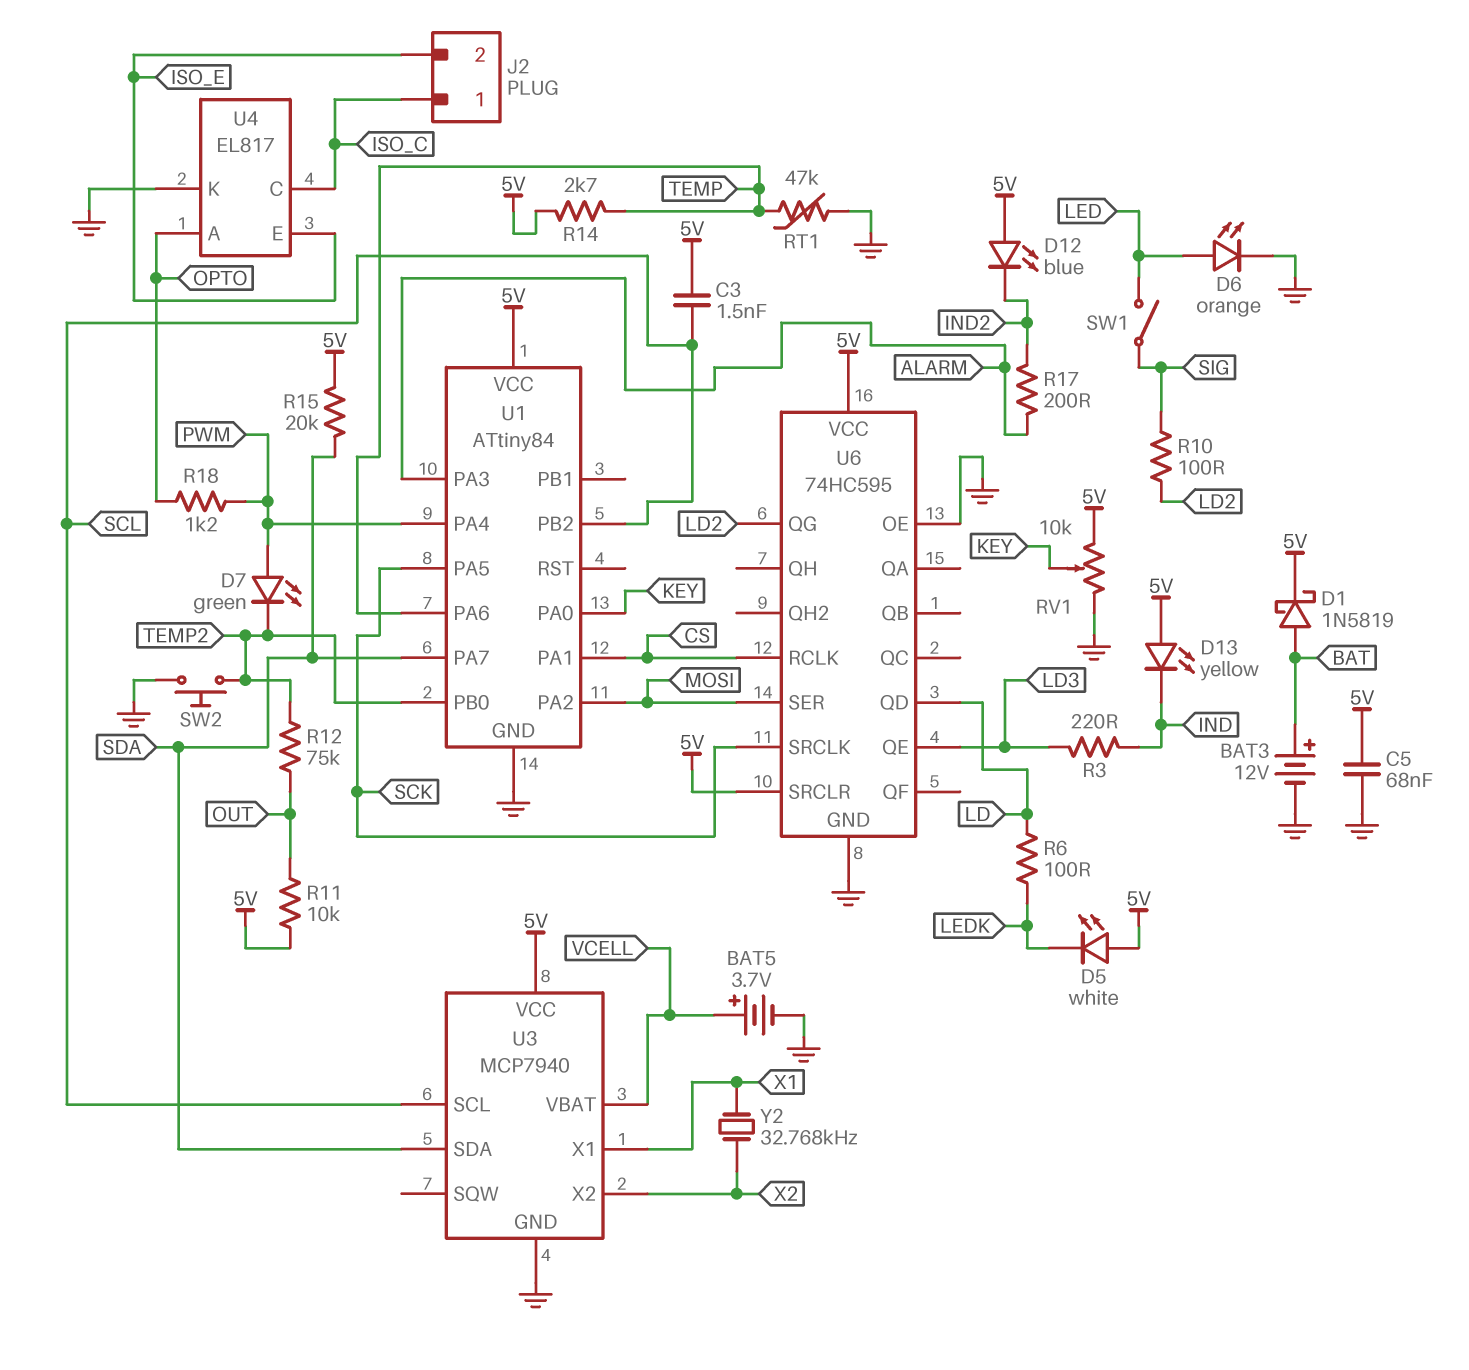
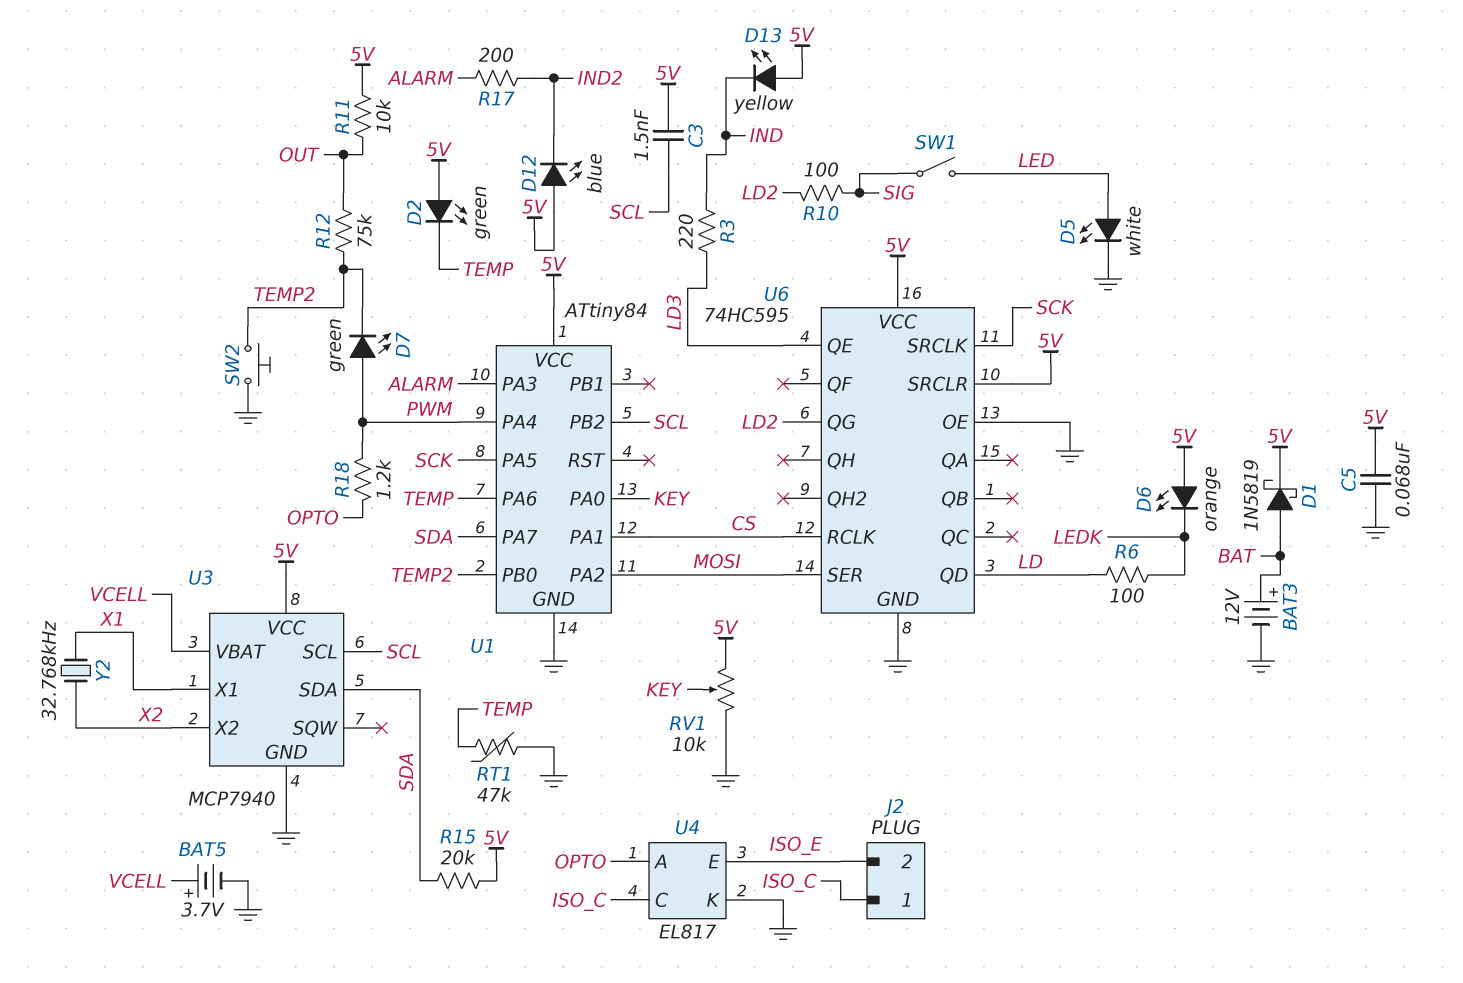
D2: none -> LED green (A 5V, K TEMP)
D5: LED white (A 5V, K LEDK) -> LED white (A LED, K GND)
D6: LED orange (A LED, K GND) -> LED orange (A 5V, K LEDK)
R14: 2.7k (5V, TEMP) -> none

